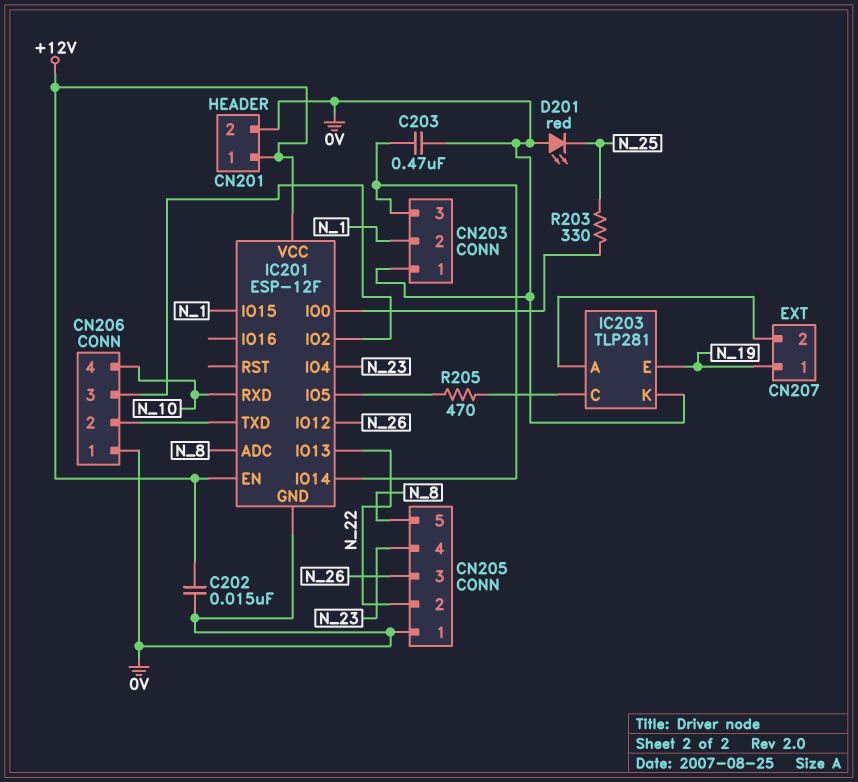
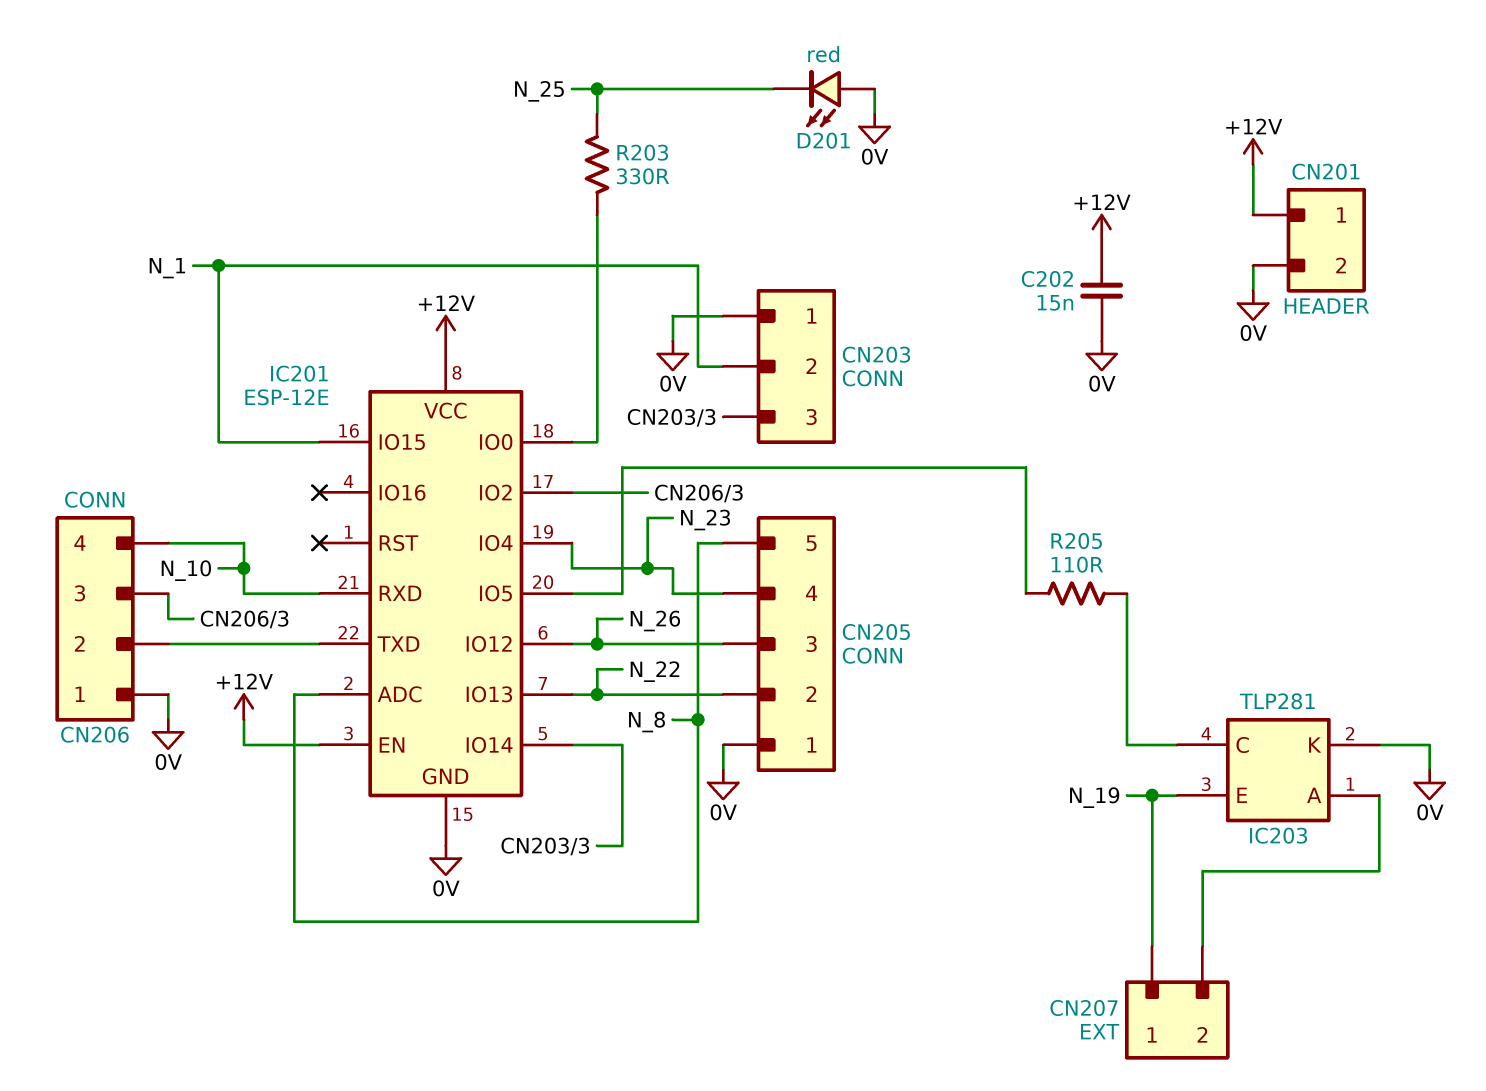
C203: 470nF (0V, CN203/3) -> none
IC201: ESP-12F -> ESP-12E
R205: 470 (IC201/IO5, IC203/C) -> 110 (IC201/IO5, IC203/C)

